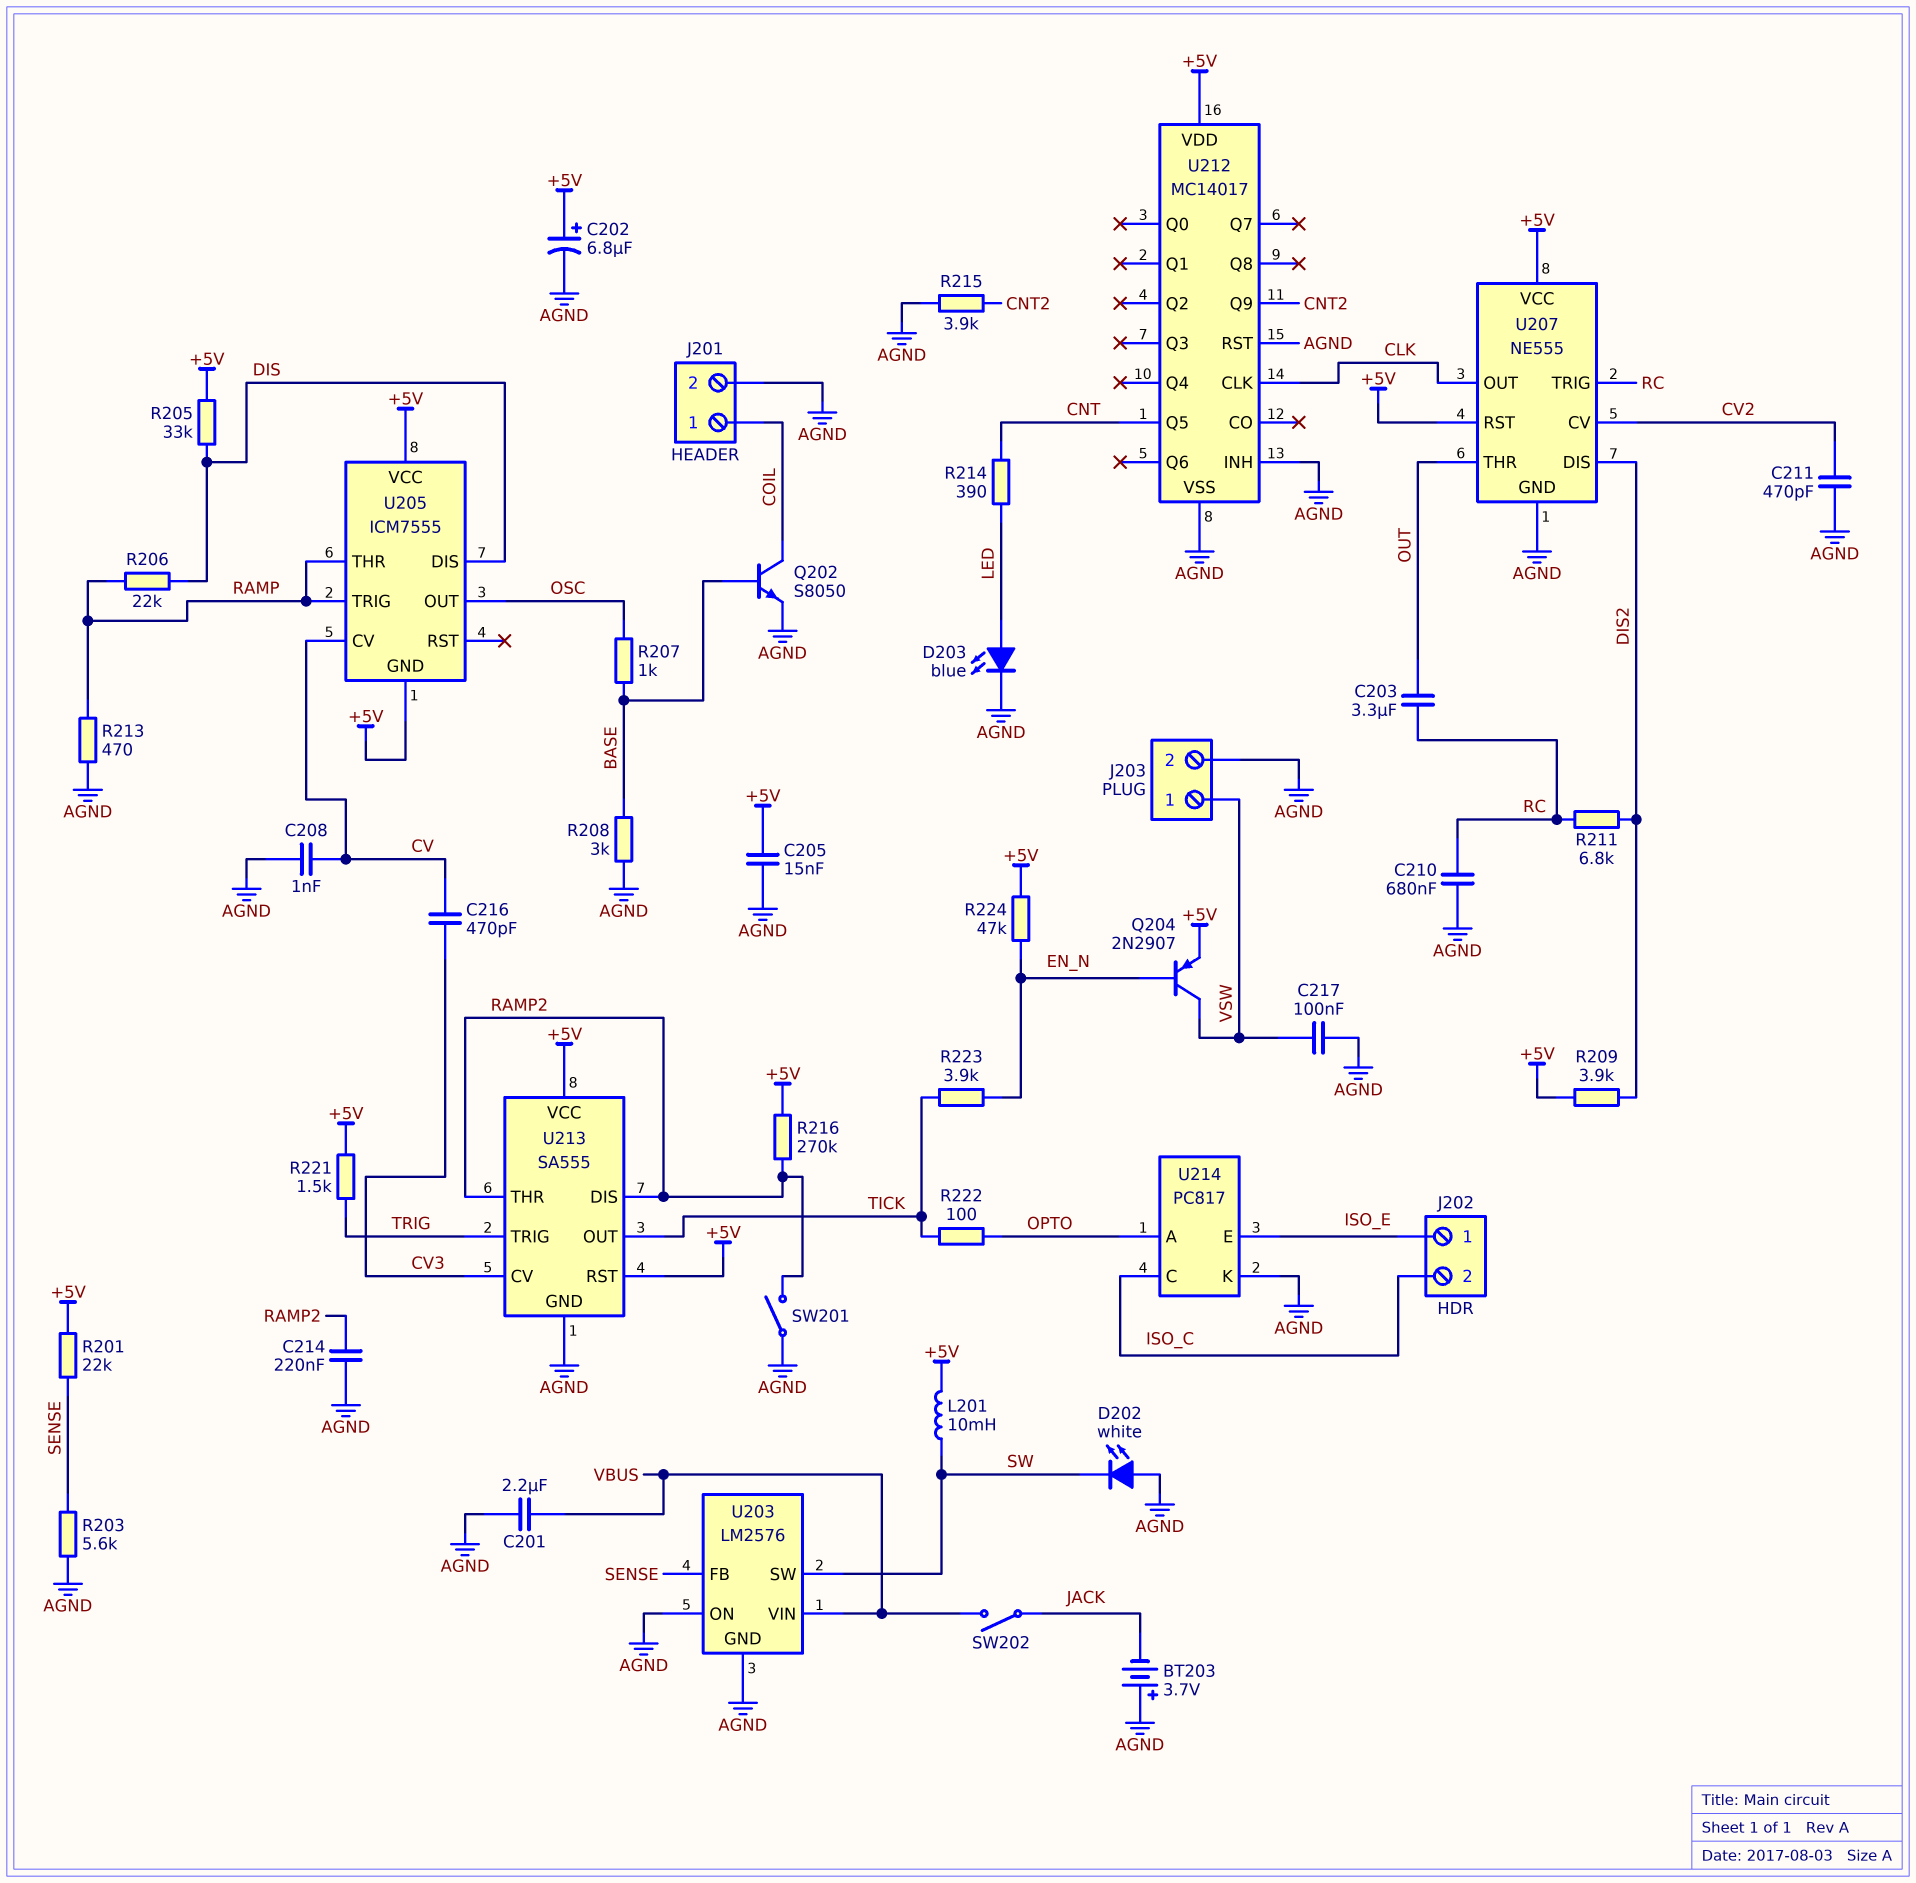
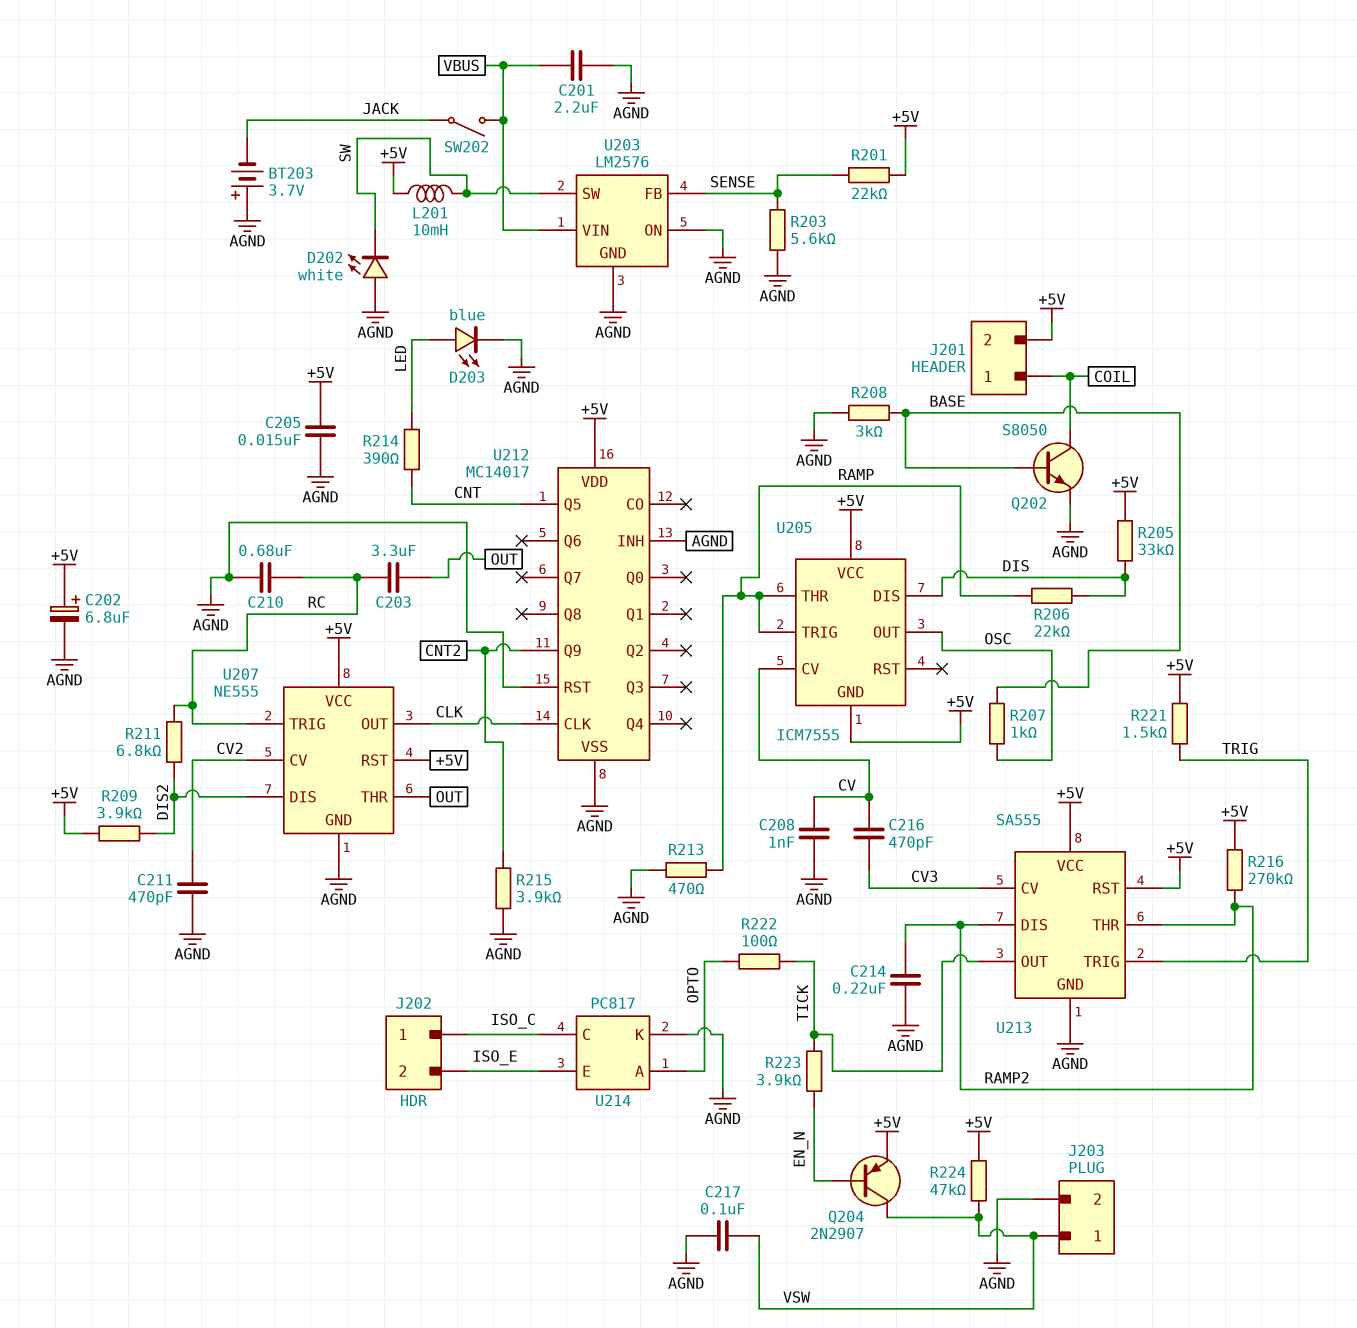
J201 pin 2: AGND -> +5V
J202 pin 1: ISO_E -> ISO_C
J202 pin 2: ISO_C -> ISO_E
R224: 47k (+5V, EN_N) -> 47k (+5V, VSW)
SW201: switch (AGND, RAMP2) -> none

